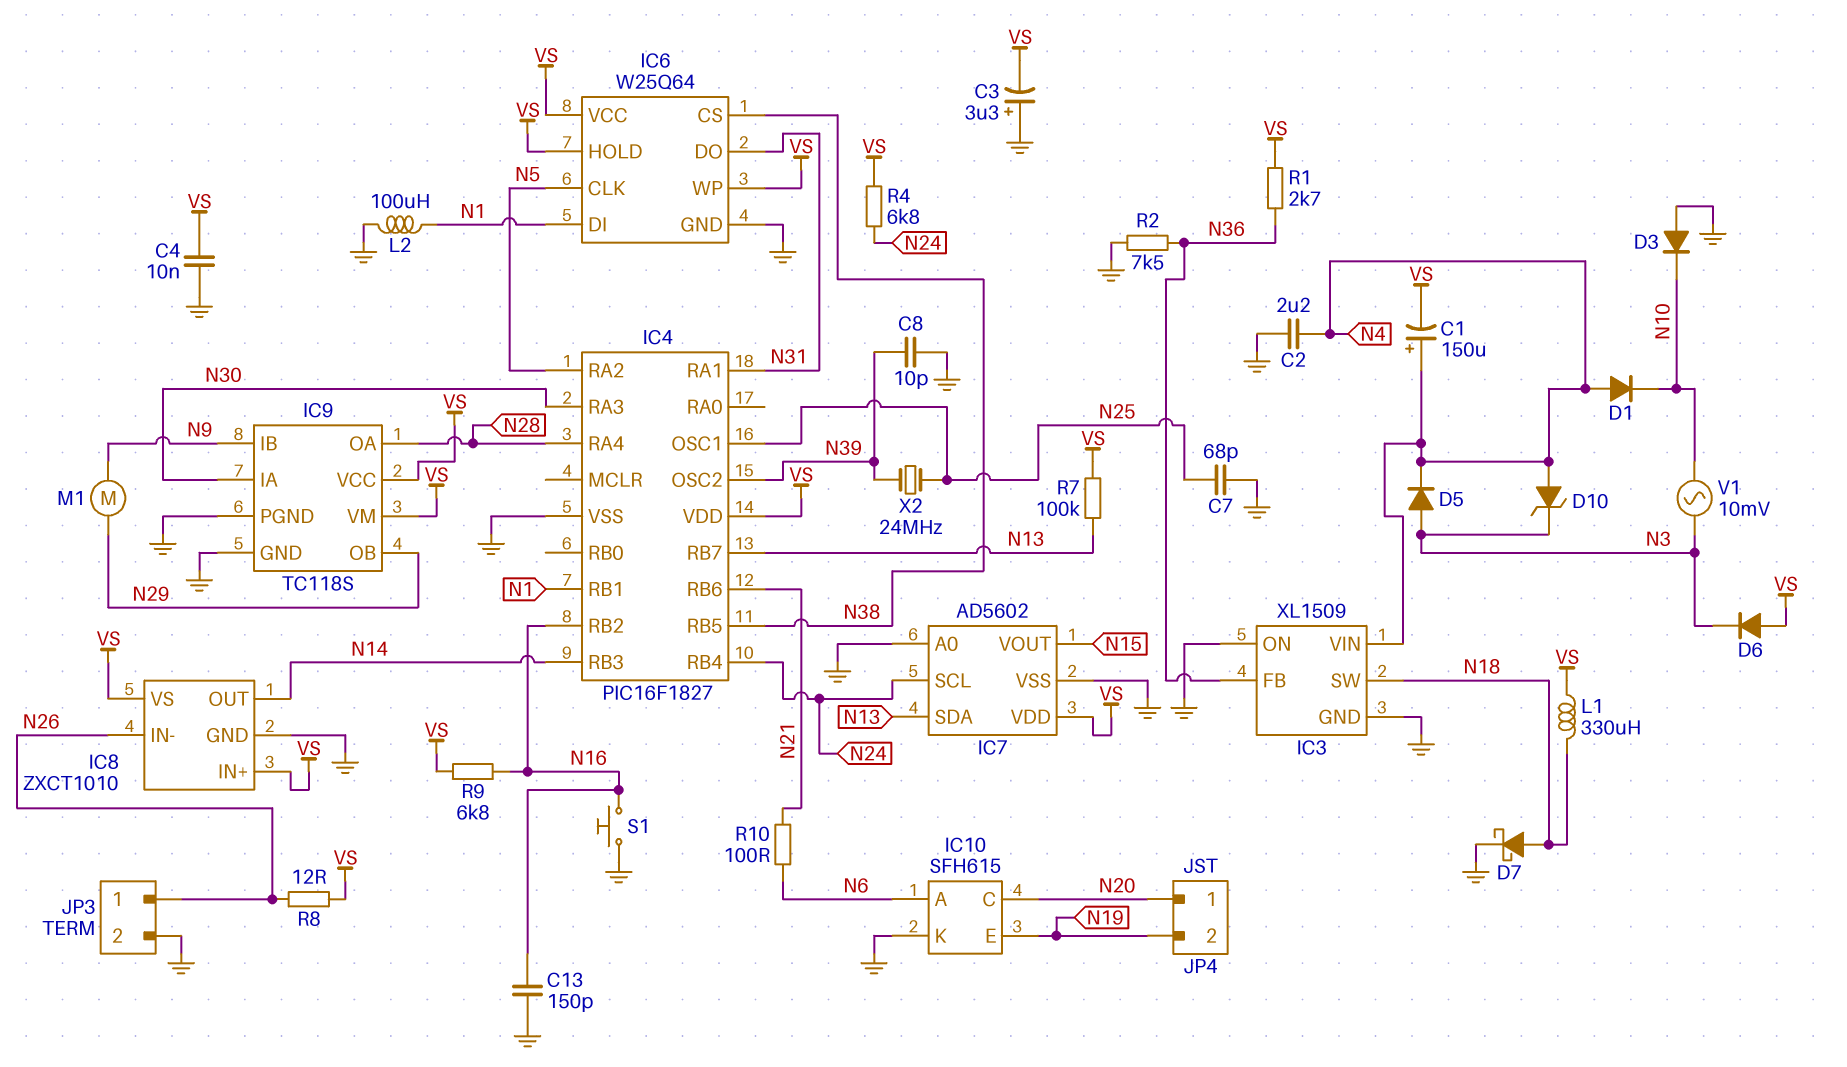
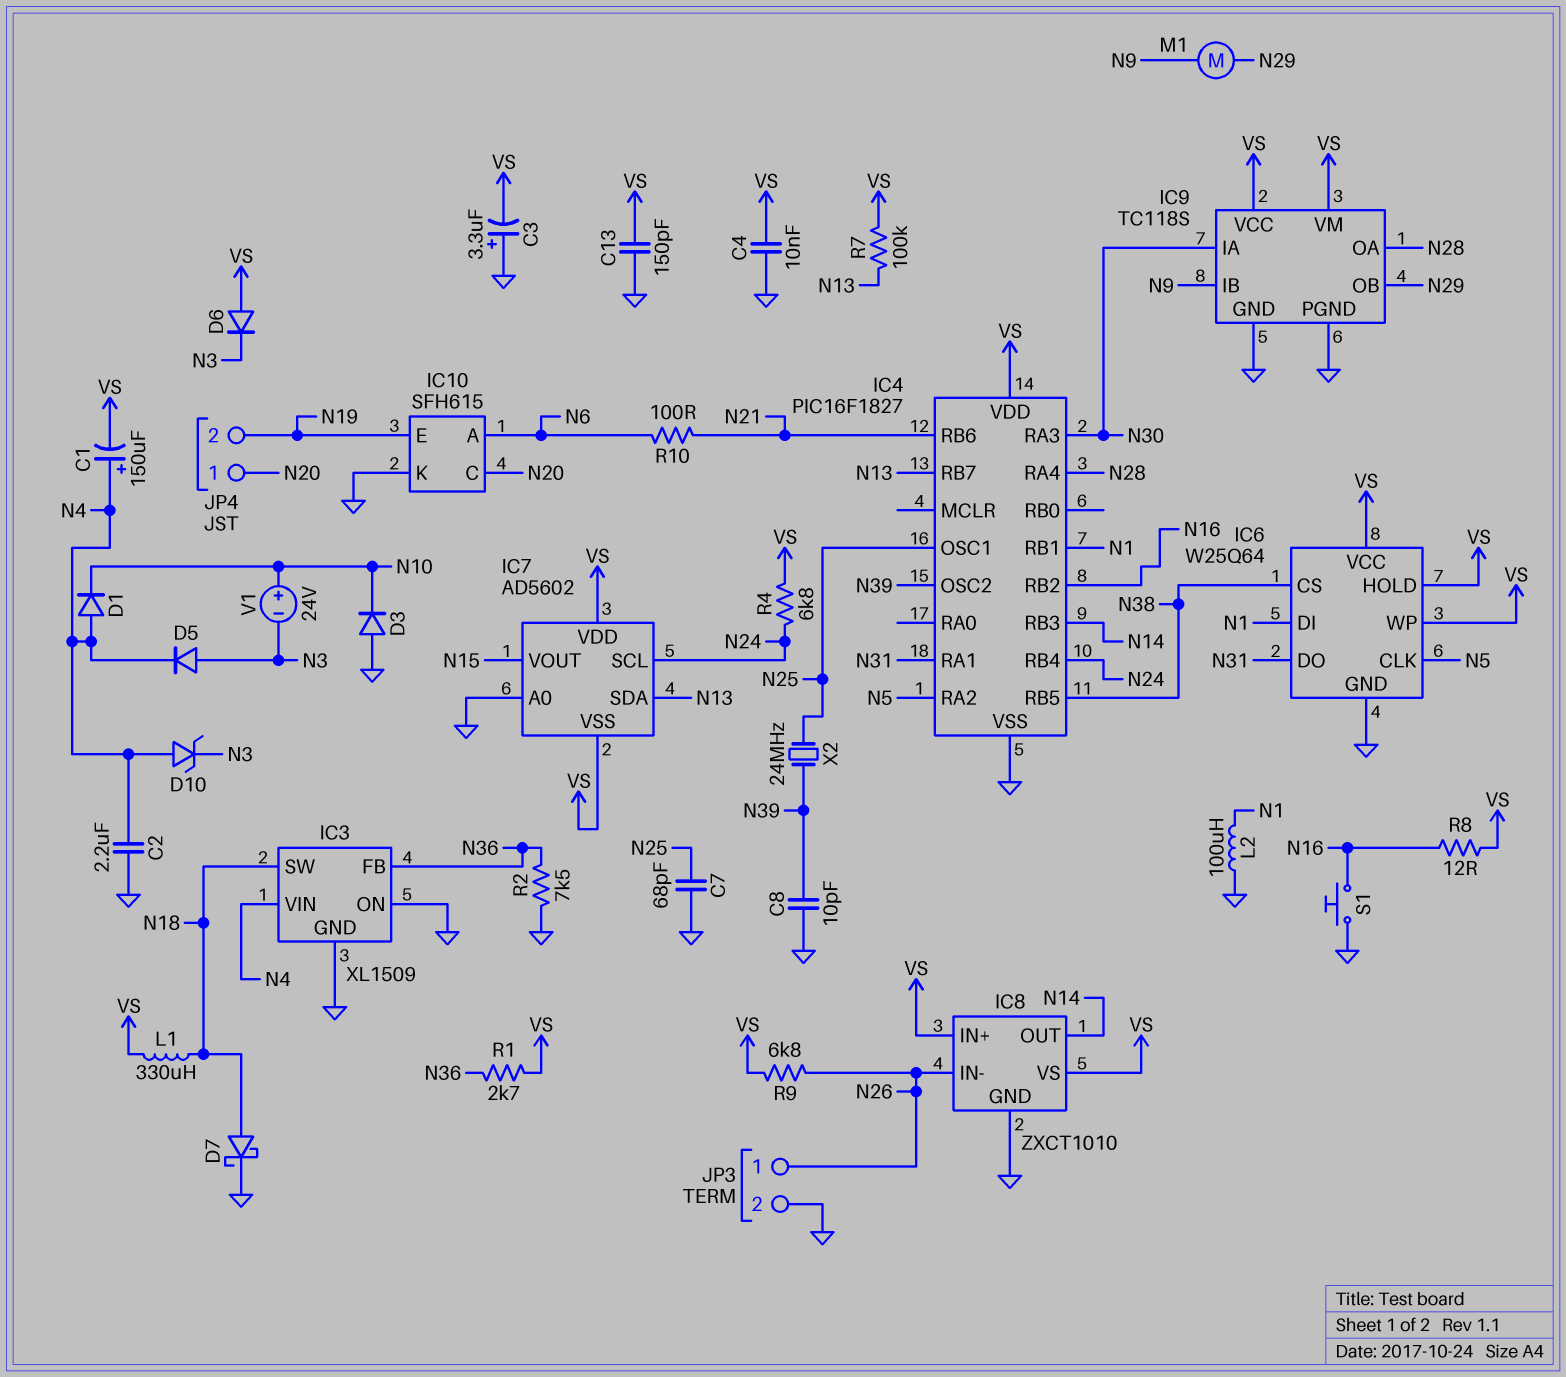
C13: 150pF (GND, N16) -> 150pF (GND, VS)
IC7 pin VSS: GND -> VS
R8: 12 (N26, VS) -> 12 (N16, VS)
R9: 6.8k (N16, VS) -> 6.8k (N26, VS)
V1: AC 10mV (N3, N10) -> 24V (plus N10, minus N3)

